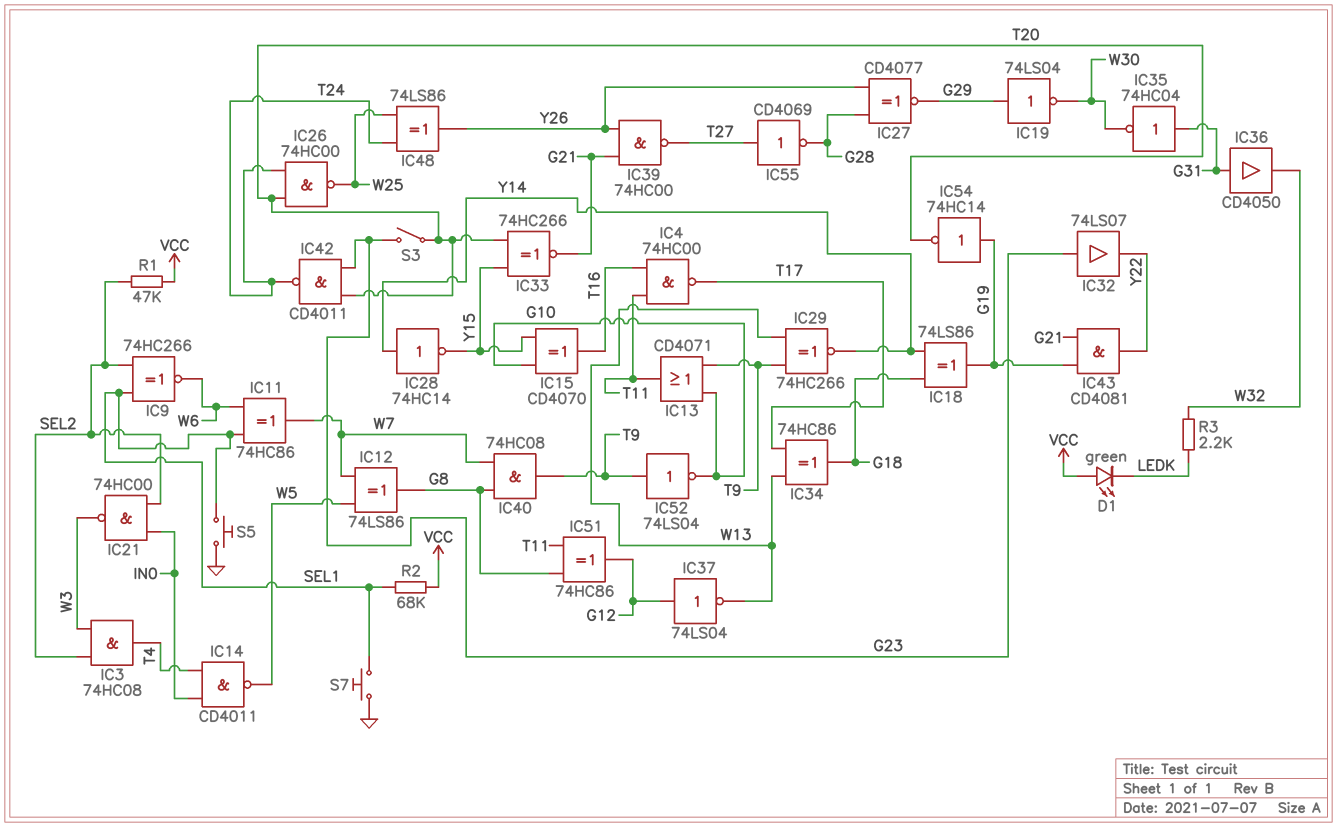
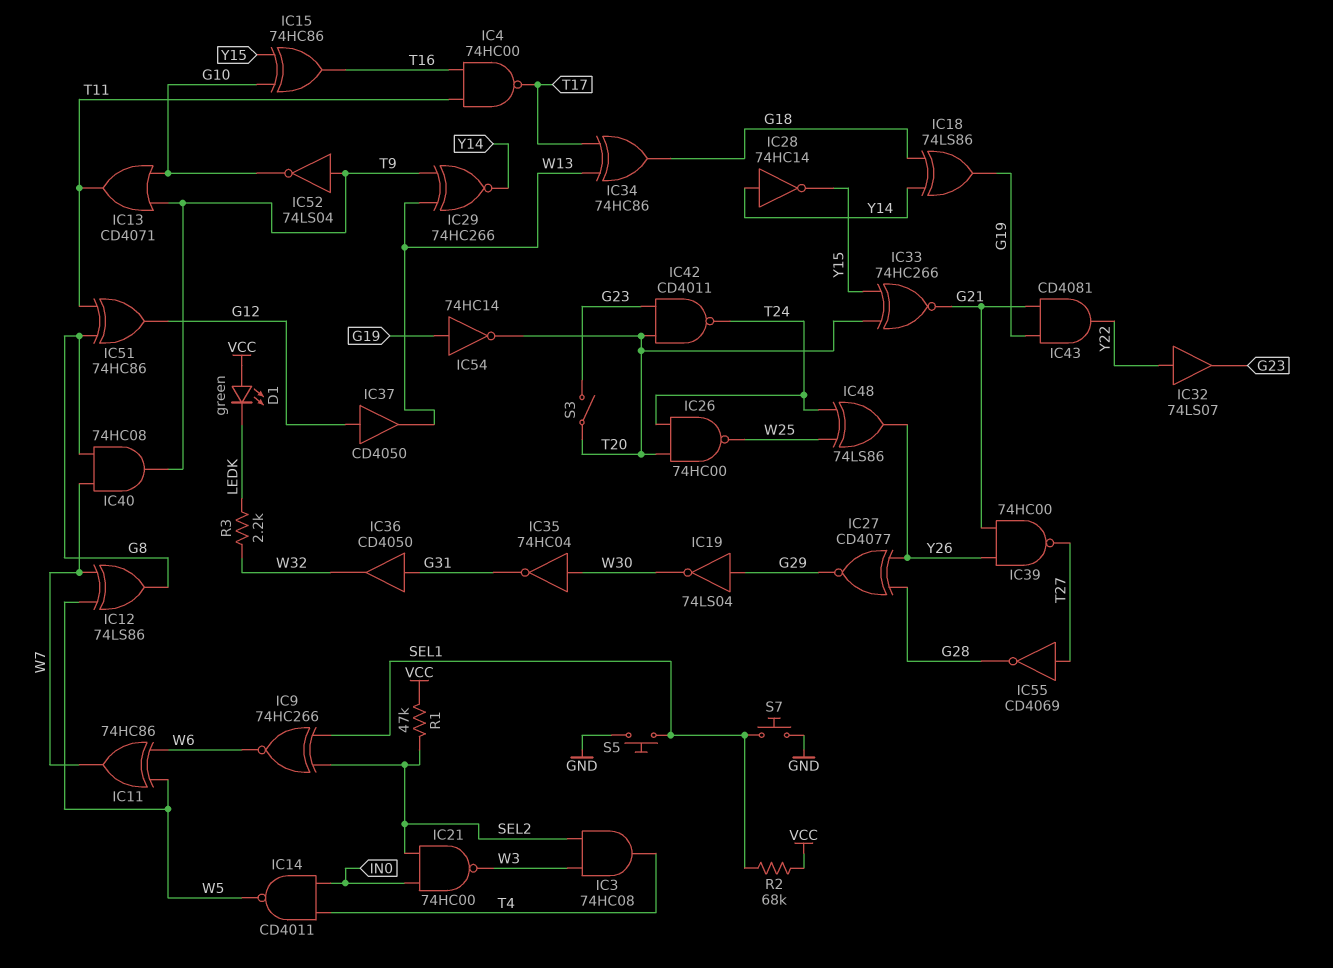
IC11: XOR 74HC86 (in SEL1, in W6, out W7) -> XOR 74HC86 (in W5, in W6, out W7)
IC15: XOR CD4070 (in G10, in Y15, out T16) -> XOR 74HC86 (in G10, in Y15, out T16)
IC32: buffer 74LS07 (in G23, out Y22) -> buffer 74LS07 (in Y22, out G23)
IC35: NOT 74HC04 (in G31, out W30) -> NOT 74HC04 (in W30, out G31)
IC37: NOT 74LS04 (in G12, out W13) -> buffer CD4050 (in G12, out W13)

